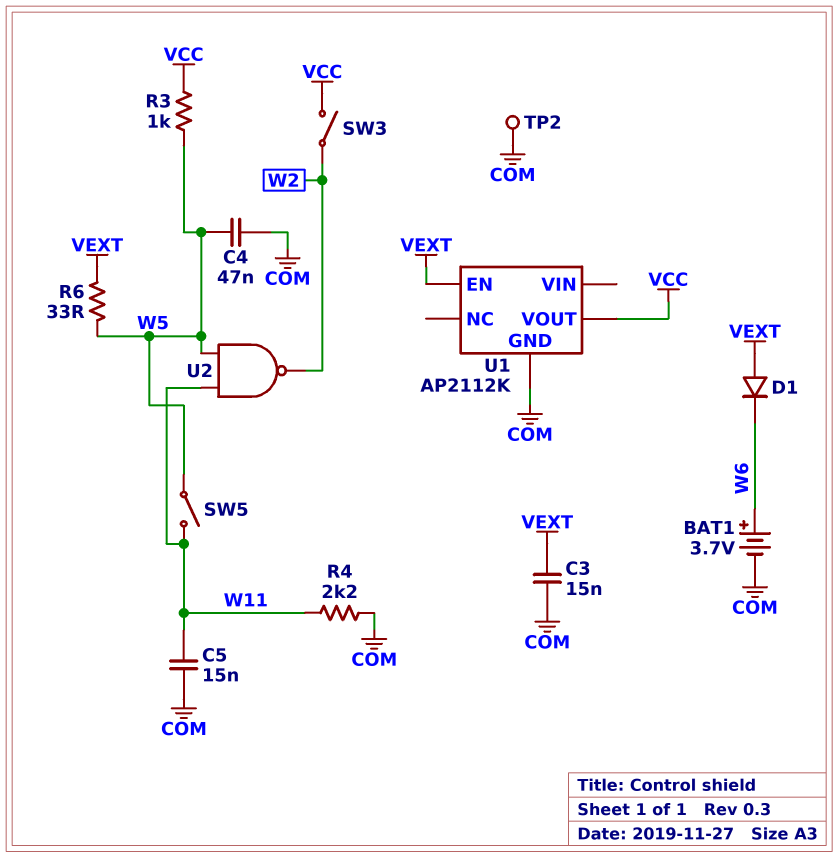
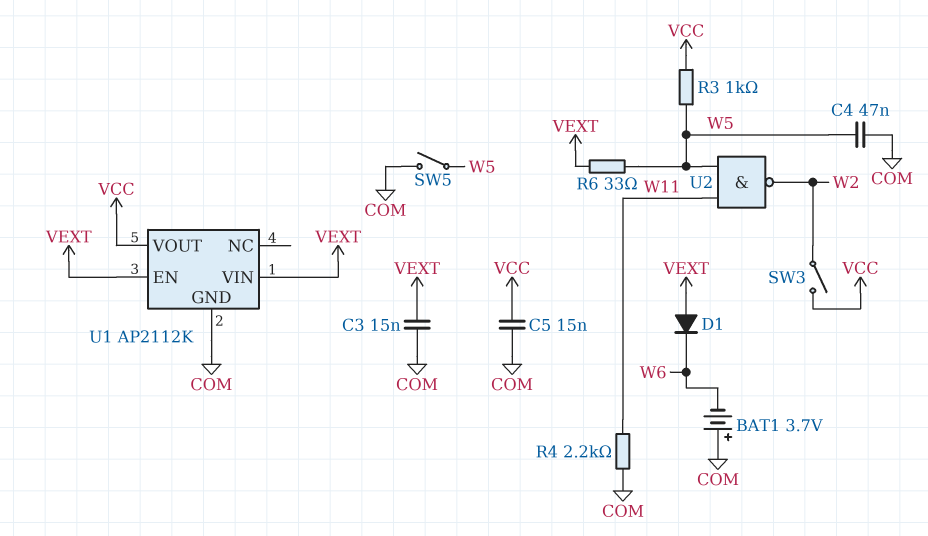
BAT1: 3.7V (plus W6, minus COM) -> 3.7V (plus COM, minus W6)
C5: 15nF (COM, W11) -> 15nF (COM, VCC)
SW5: switch (W5, W11) -> switch (COM, W5)
TP2: test point (COM) -> none
U1 pin VIN: none -> VEXT

